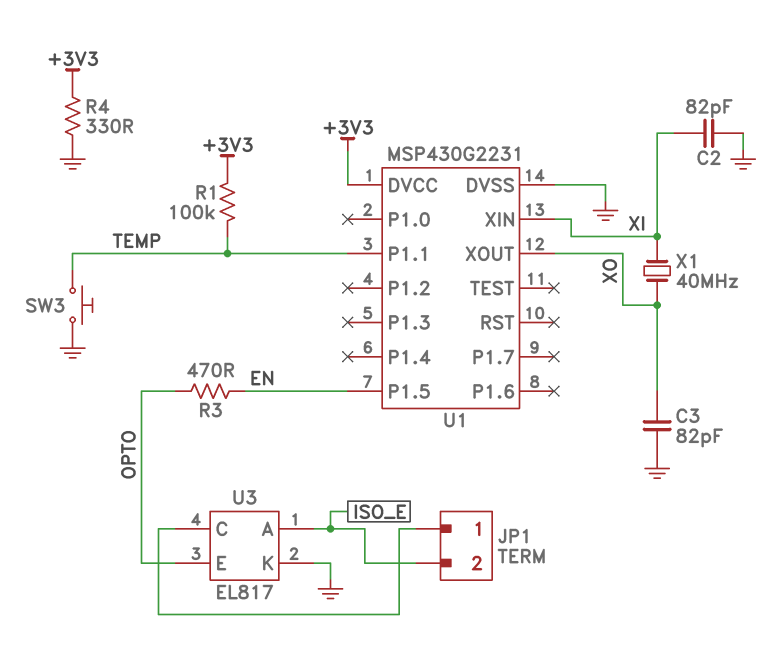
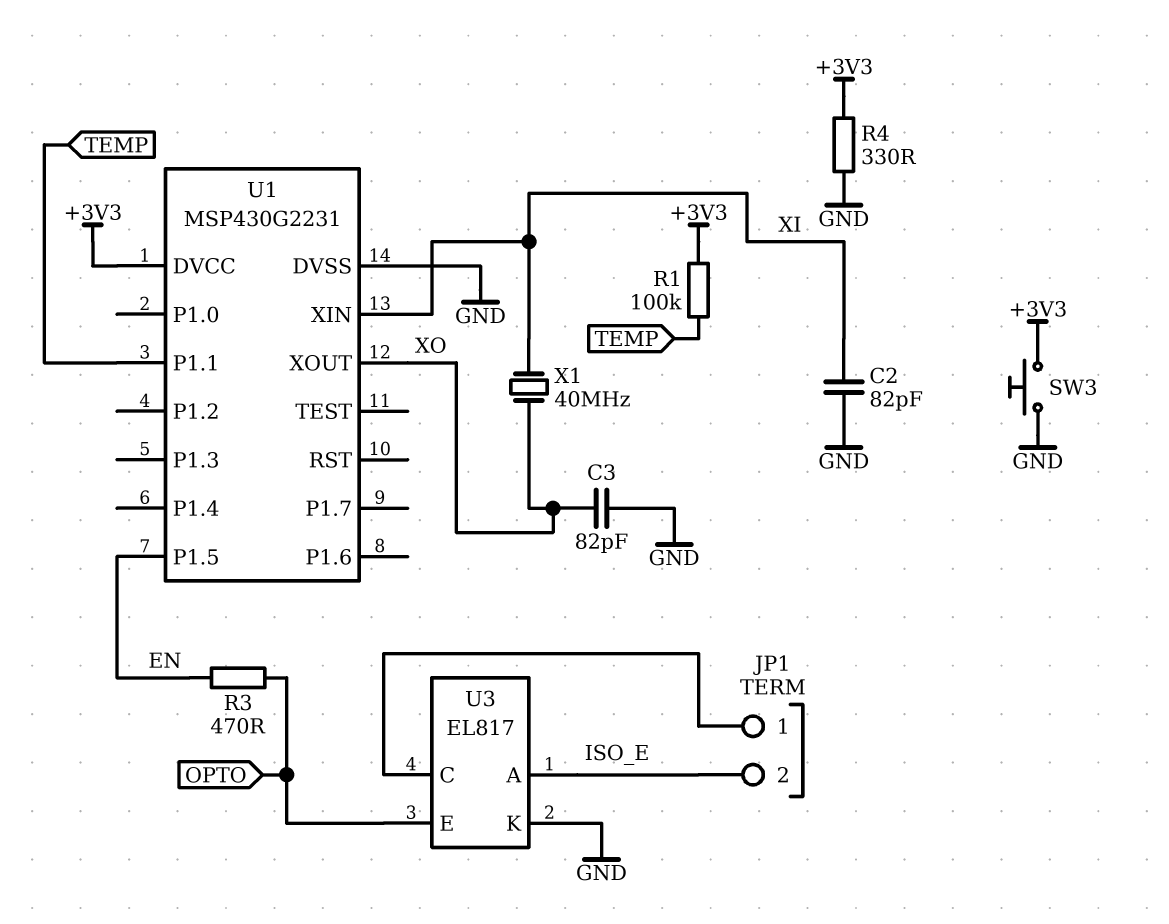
SW3: button (GND, TEMP) -> button (+3V3, GND)

